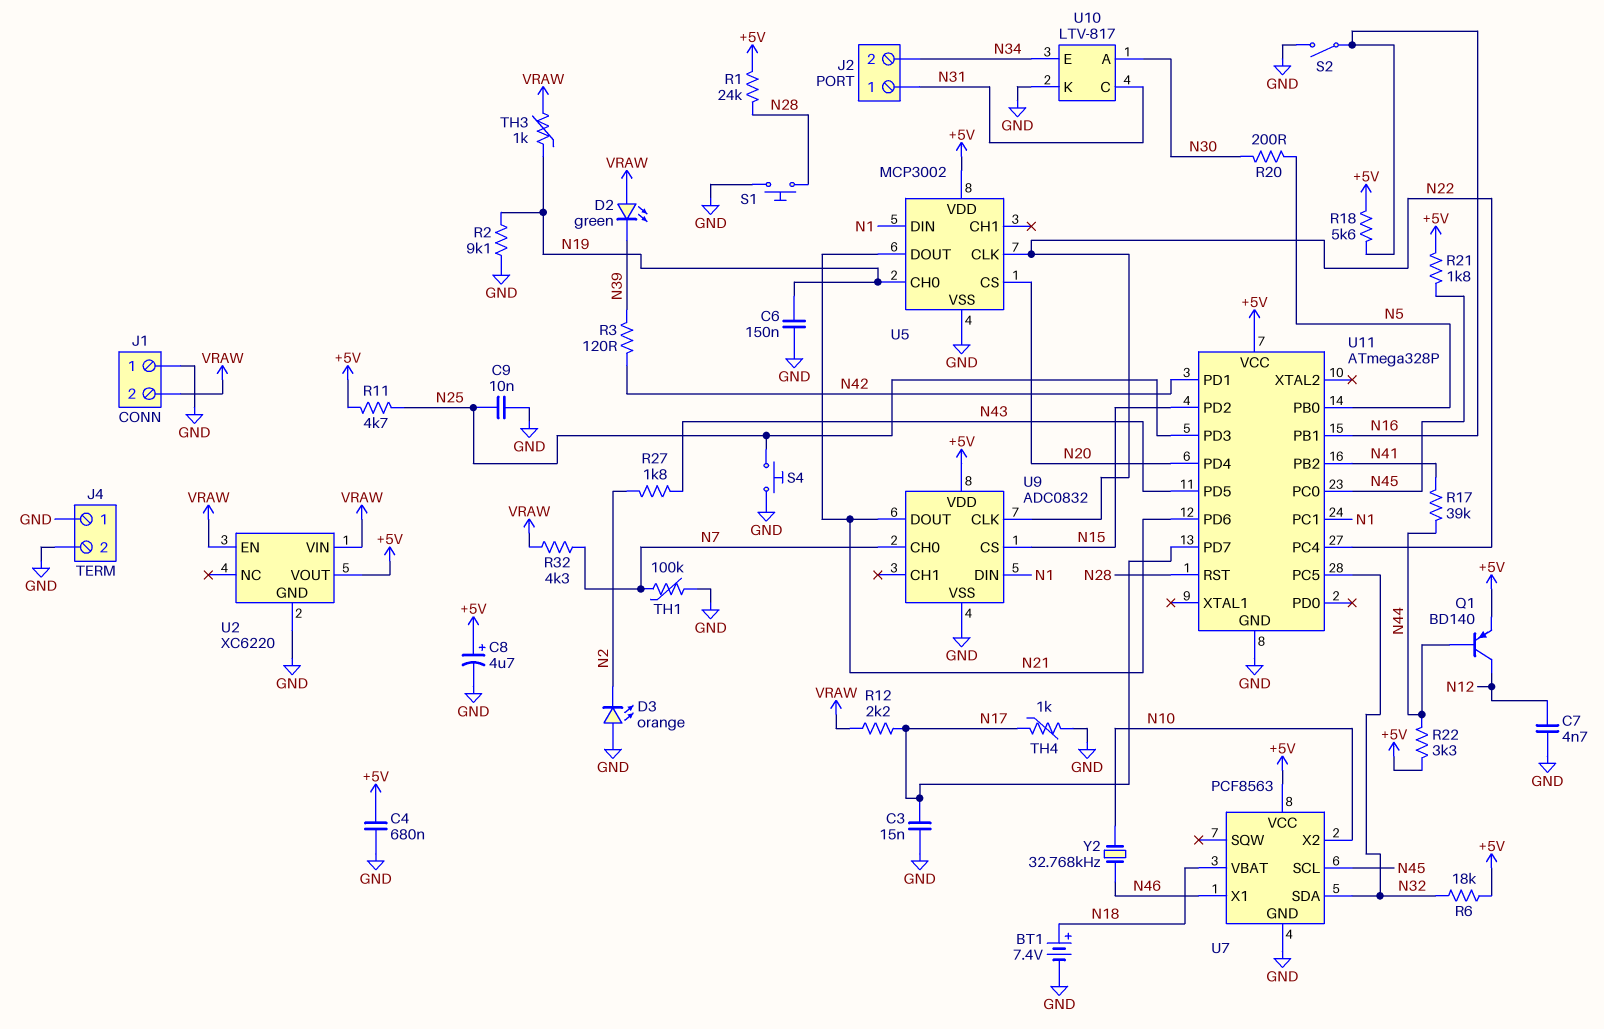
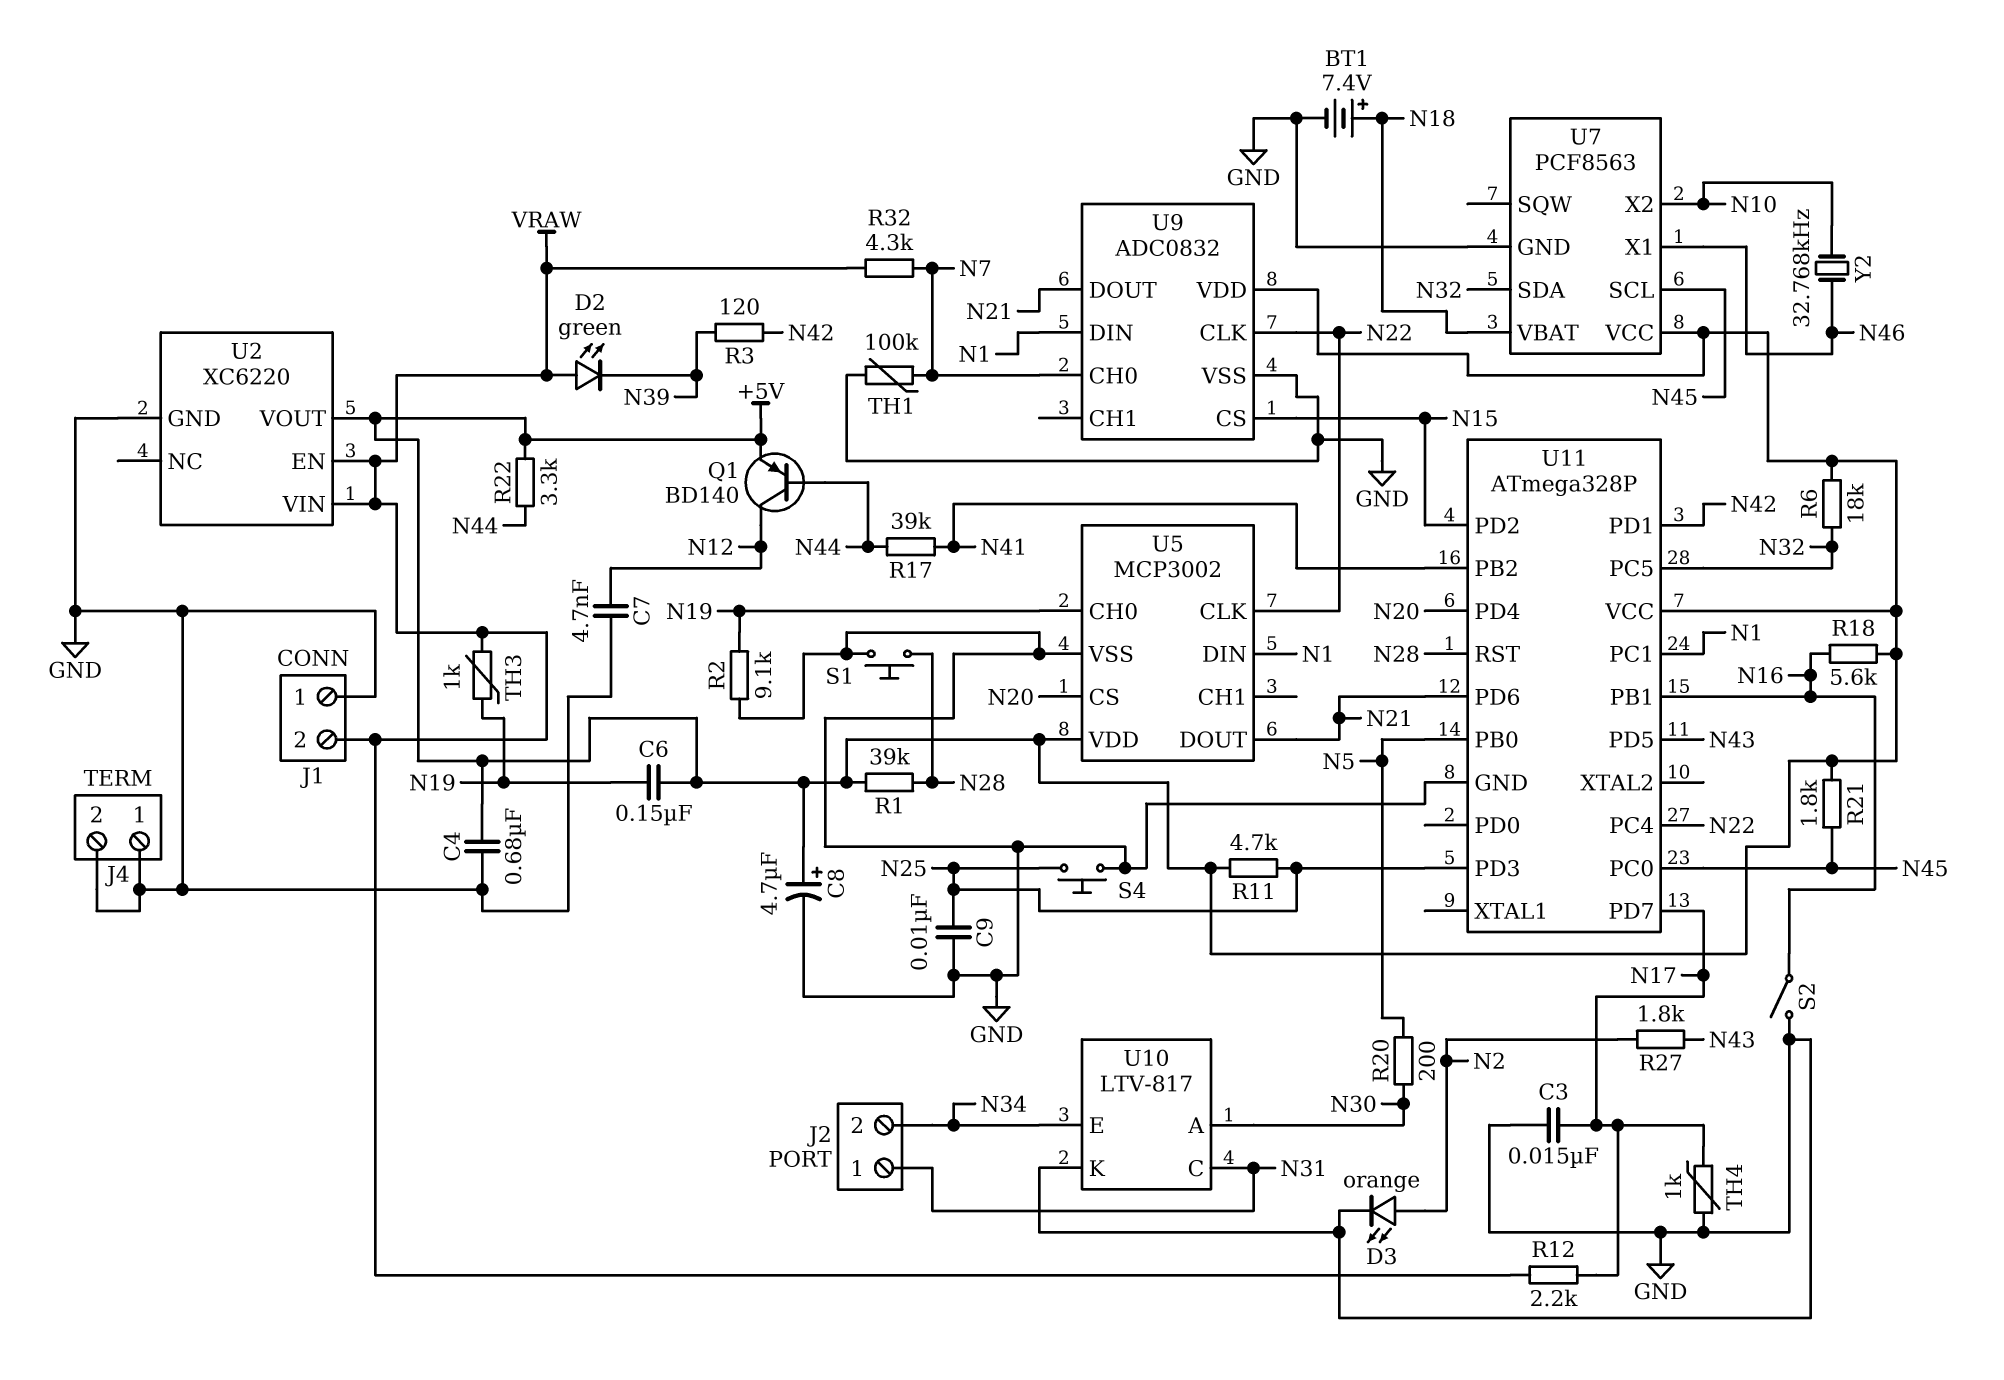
C6: 150nF (GND, N19) -> 150nF (+5V, N19)
D3: LED orange (A GND, K N2) -> LED orange (A N2, K GND)
R1: 24k (+5V, N28) -> 39k (+5V, N28)

